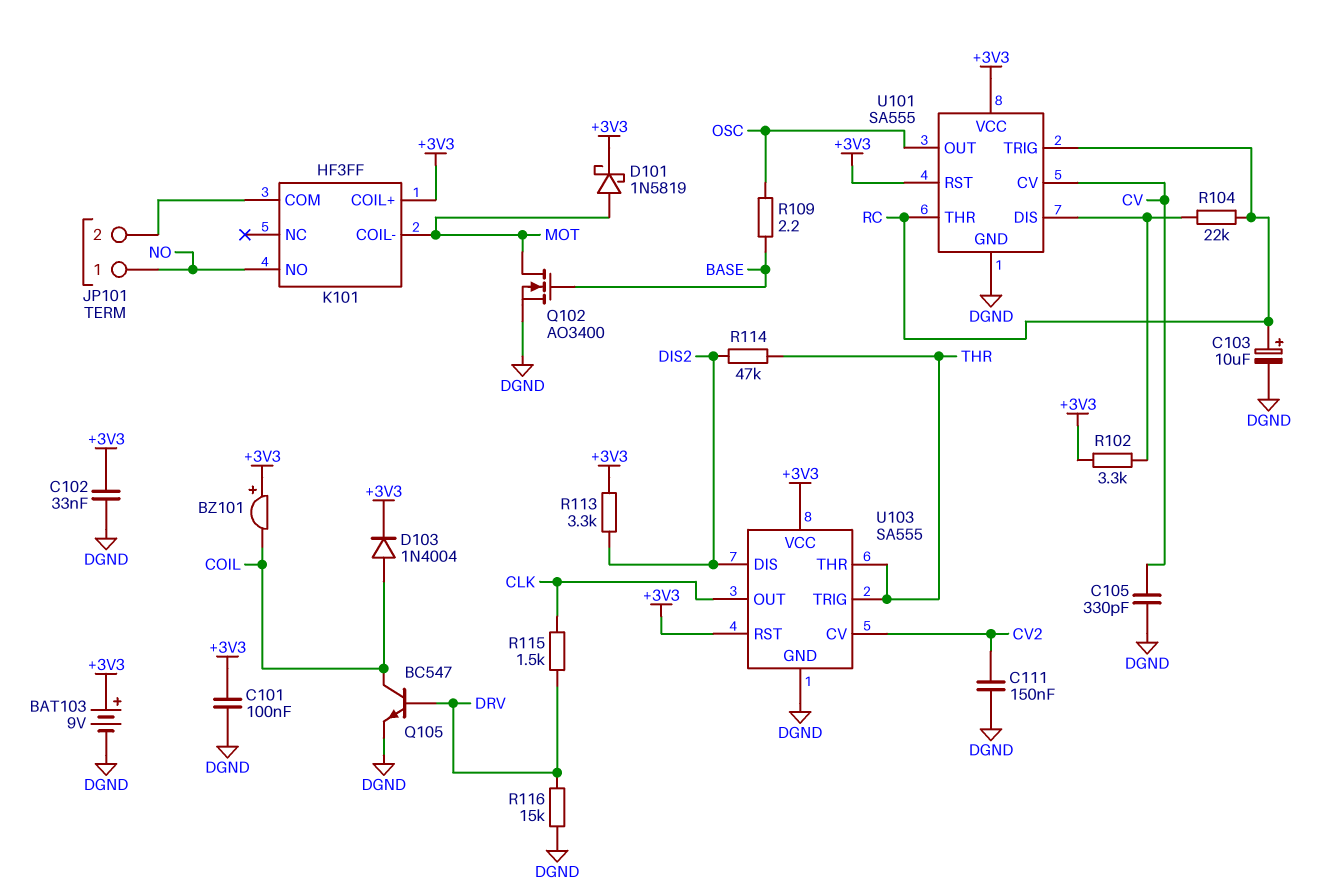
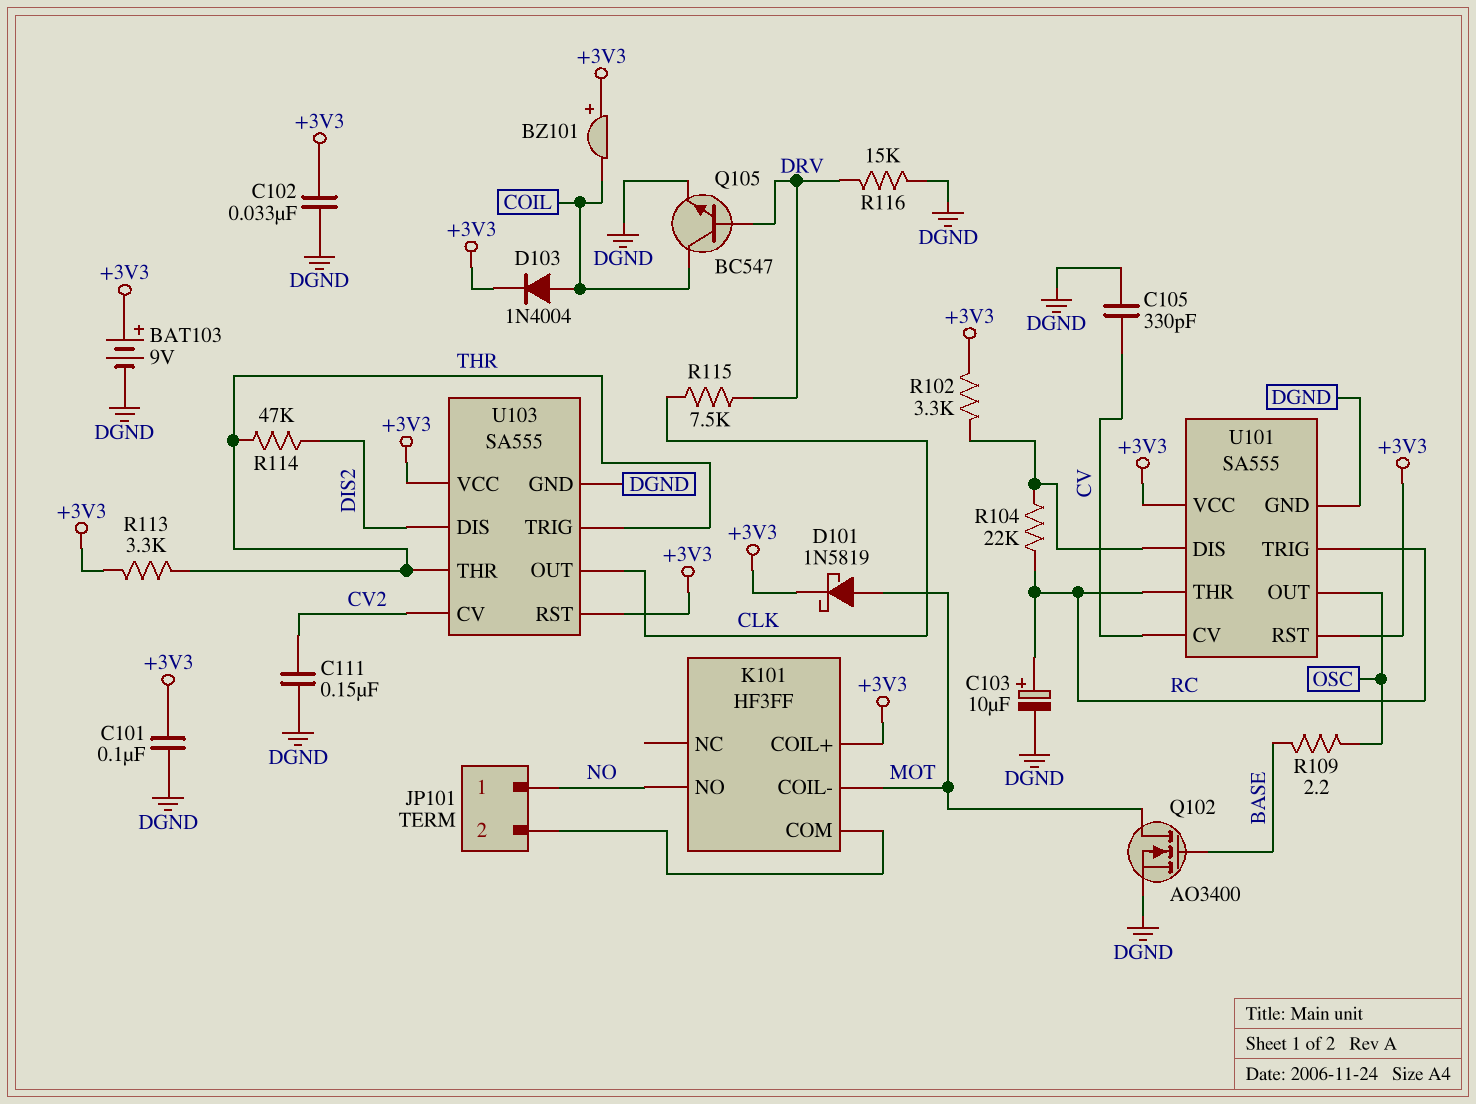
R113: 3.3k (+3V3, DIS2) -> 3.3k (+3V3, THR)
R115: 1.5k (CLK, DRV) -> 7.5k (CLK, DRV)

